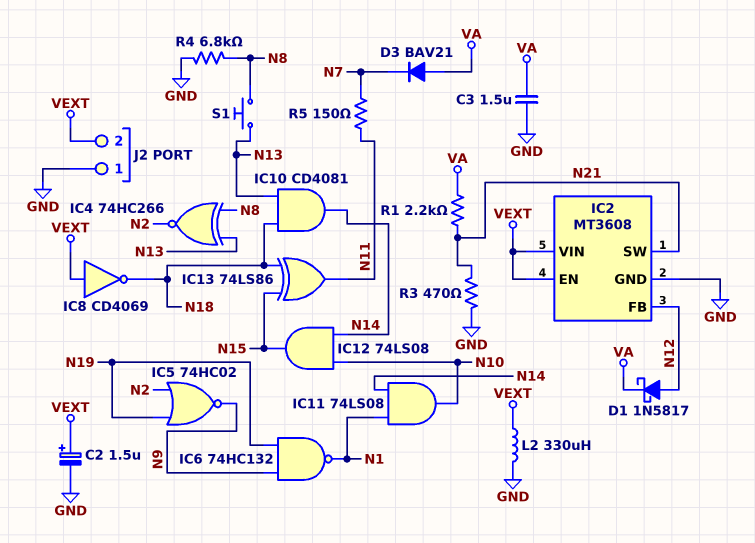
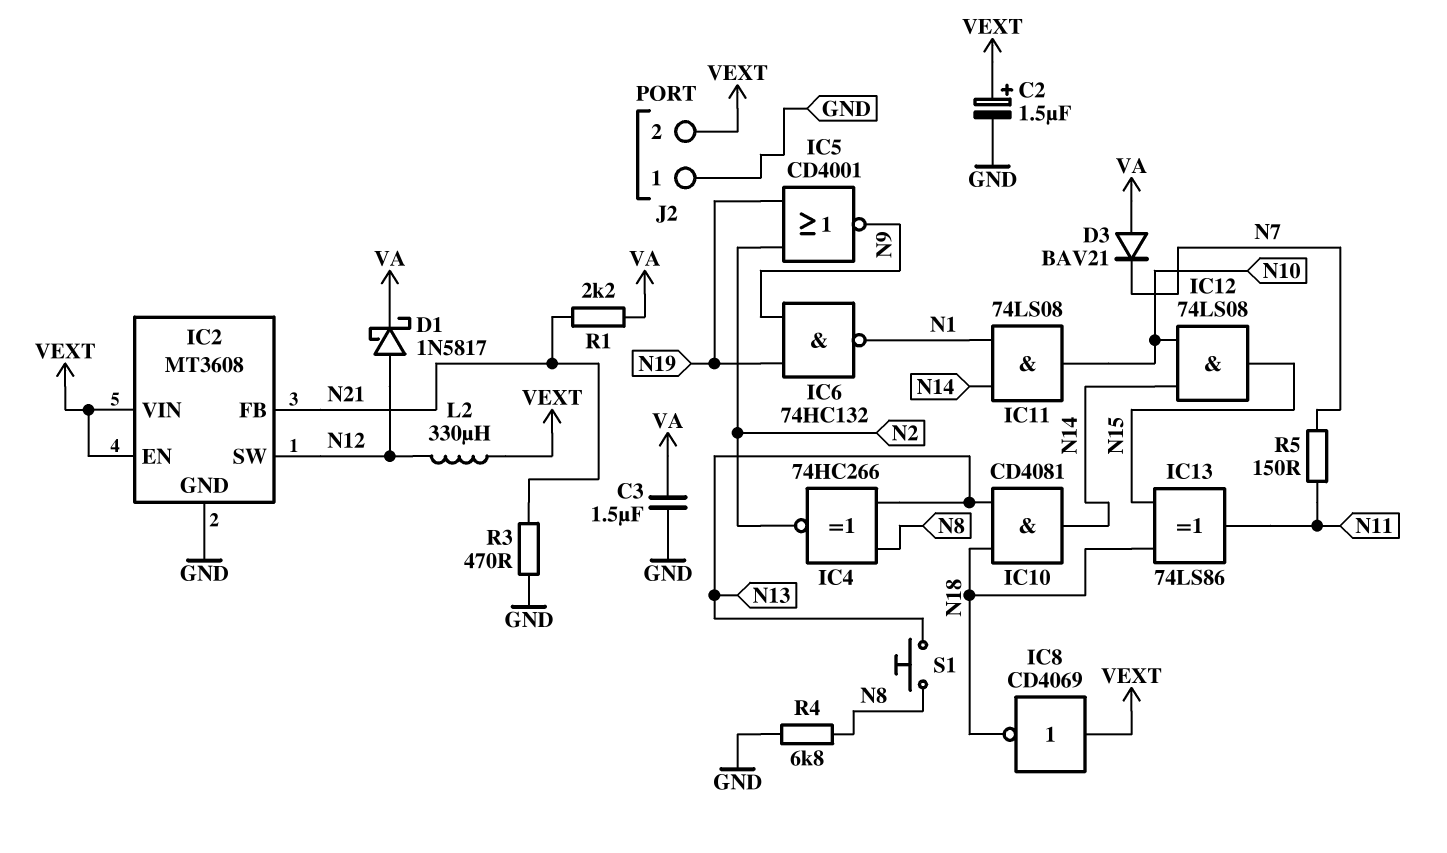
IC2 pin FB: N12 -> N21
IC2 pin SW: N21 -> N12
IC5: NOR 74HC02 (in N2, in N19, out N9) -> NOR CD4001 (in N2, in N19, out N9)
L2: 330uH (GND, VEXT) -> 330uH (N12, VEXT)

